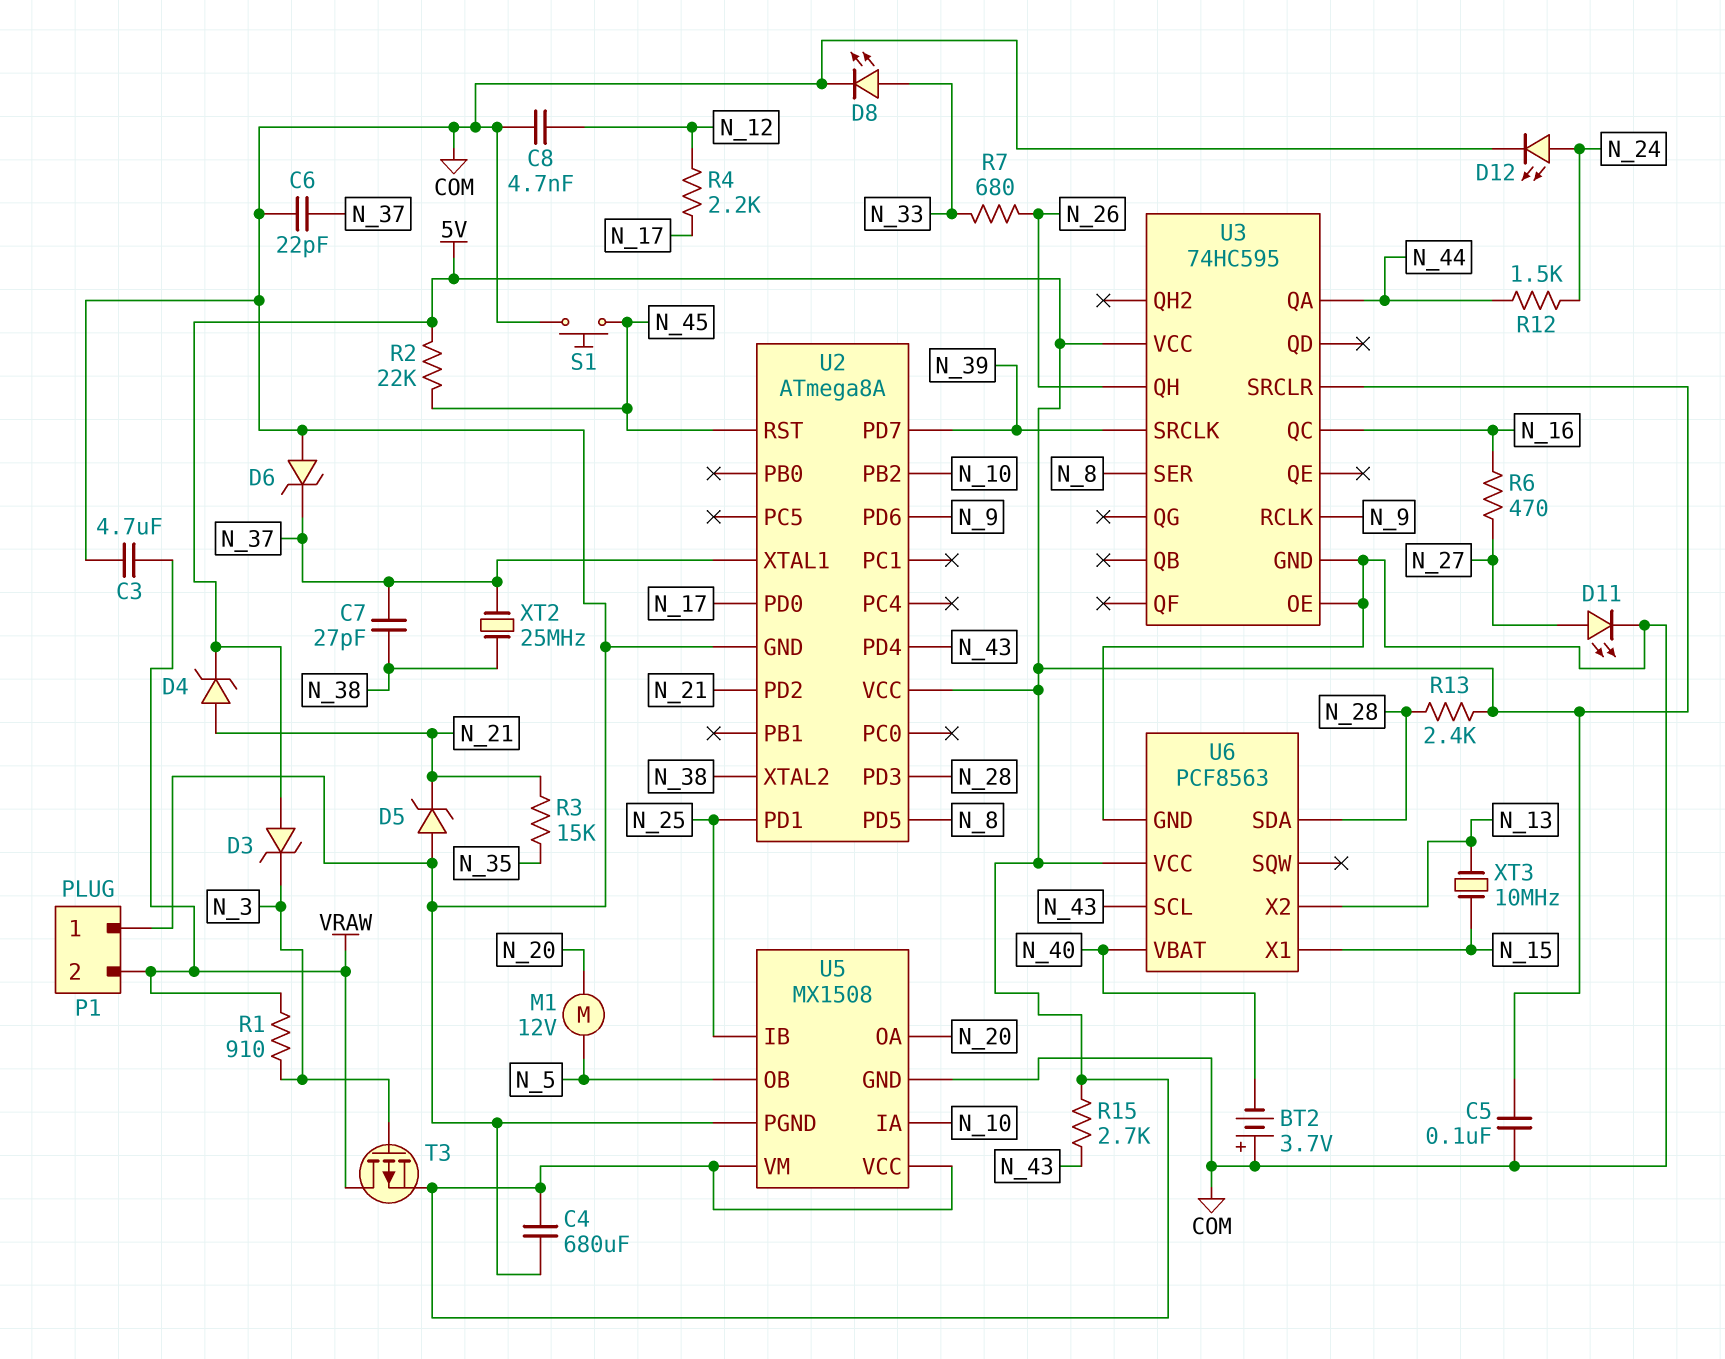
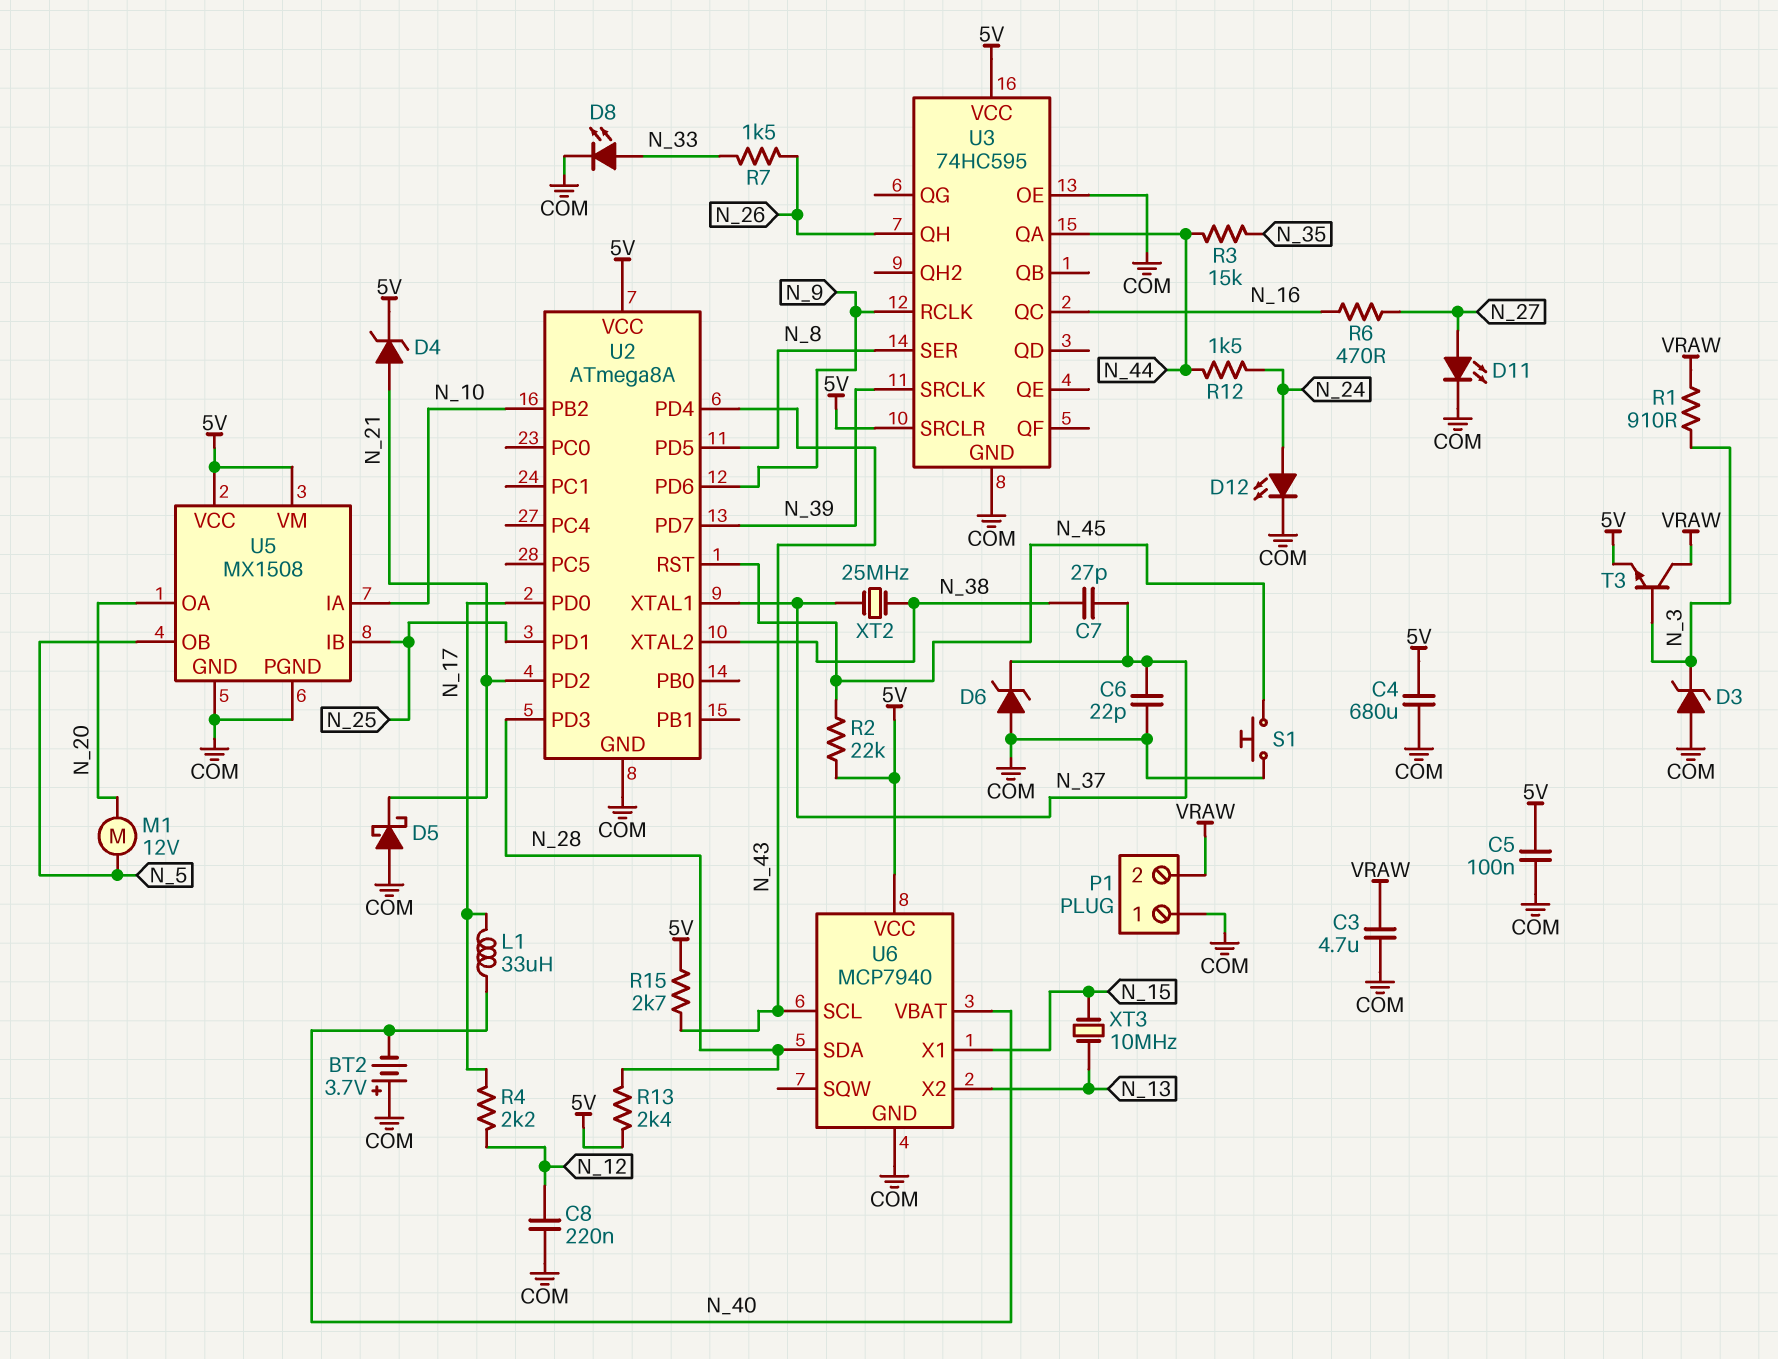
C8: 4.7nF (COM, N_12) -> 220nF (COM, N_12)
D3: zener (A 5V, K N_3) -> zener (A COM, K N_3)
D5: zener (A COM, K N_21) -> schottky (A COM, K N_21)
L1: none -> 33uH (N_17, N_40)
R3: 15k (N_21, N_35) -> 15k (N_35, N_44)
R7: 680 (N_26, N_33) -> 1.5k (N_26, N_33)
T3: PMOS (G N_3, D VRAW, S 5V) -> NPN (B N_3, C VRAW, E 5V)
U6: PCF8563 -> MCP7940

